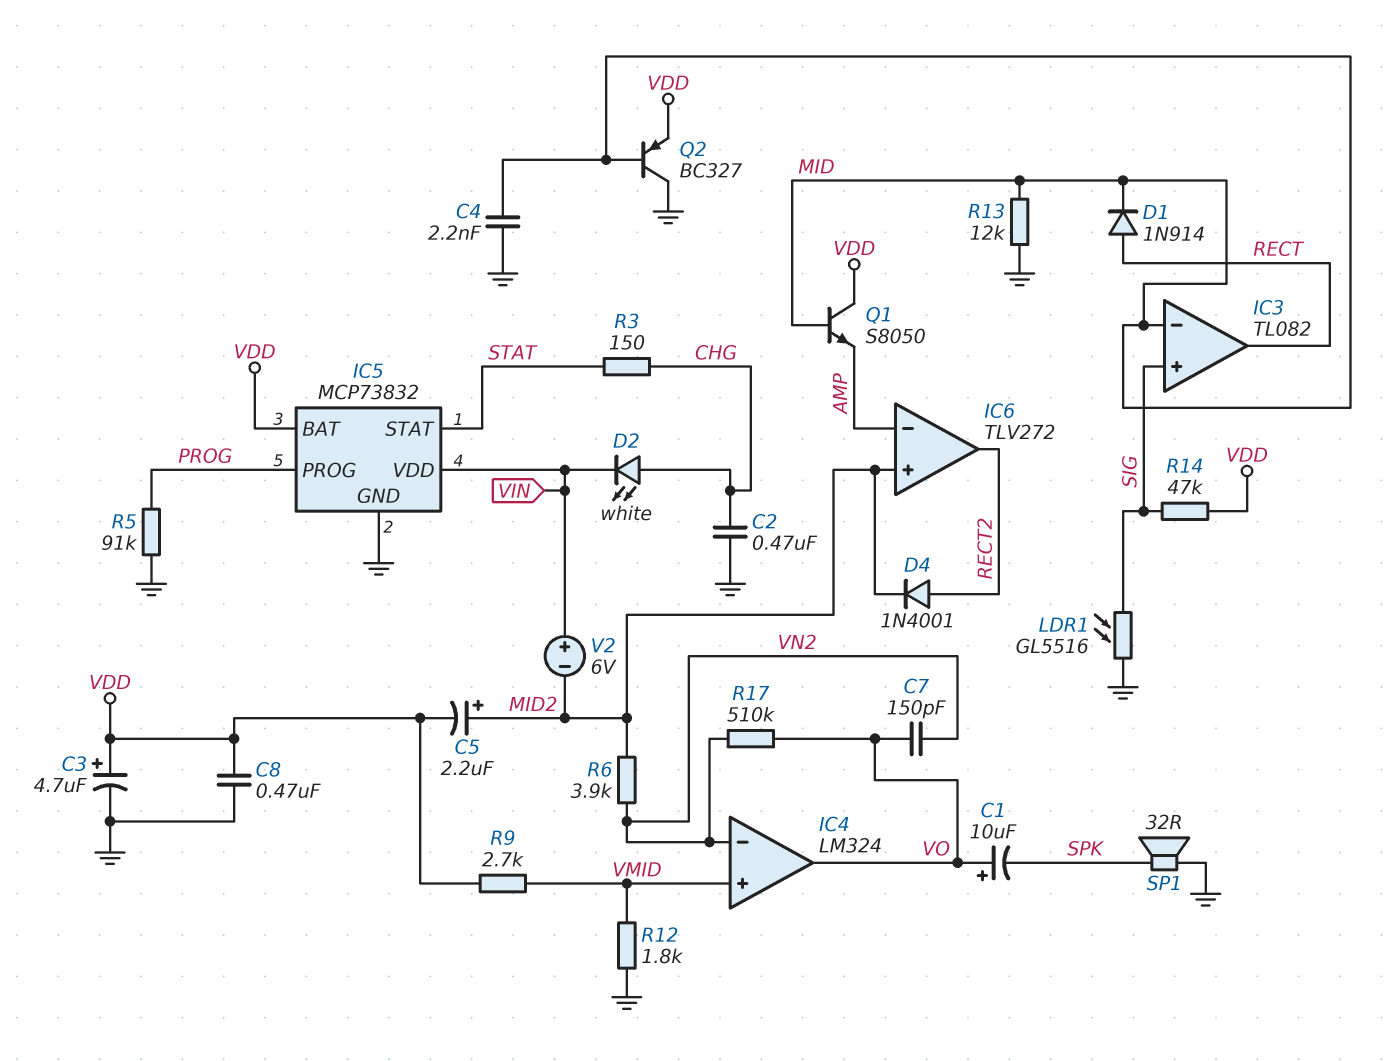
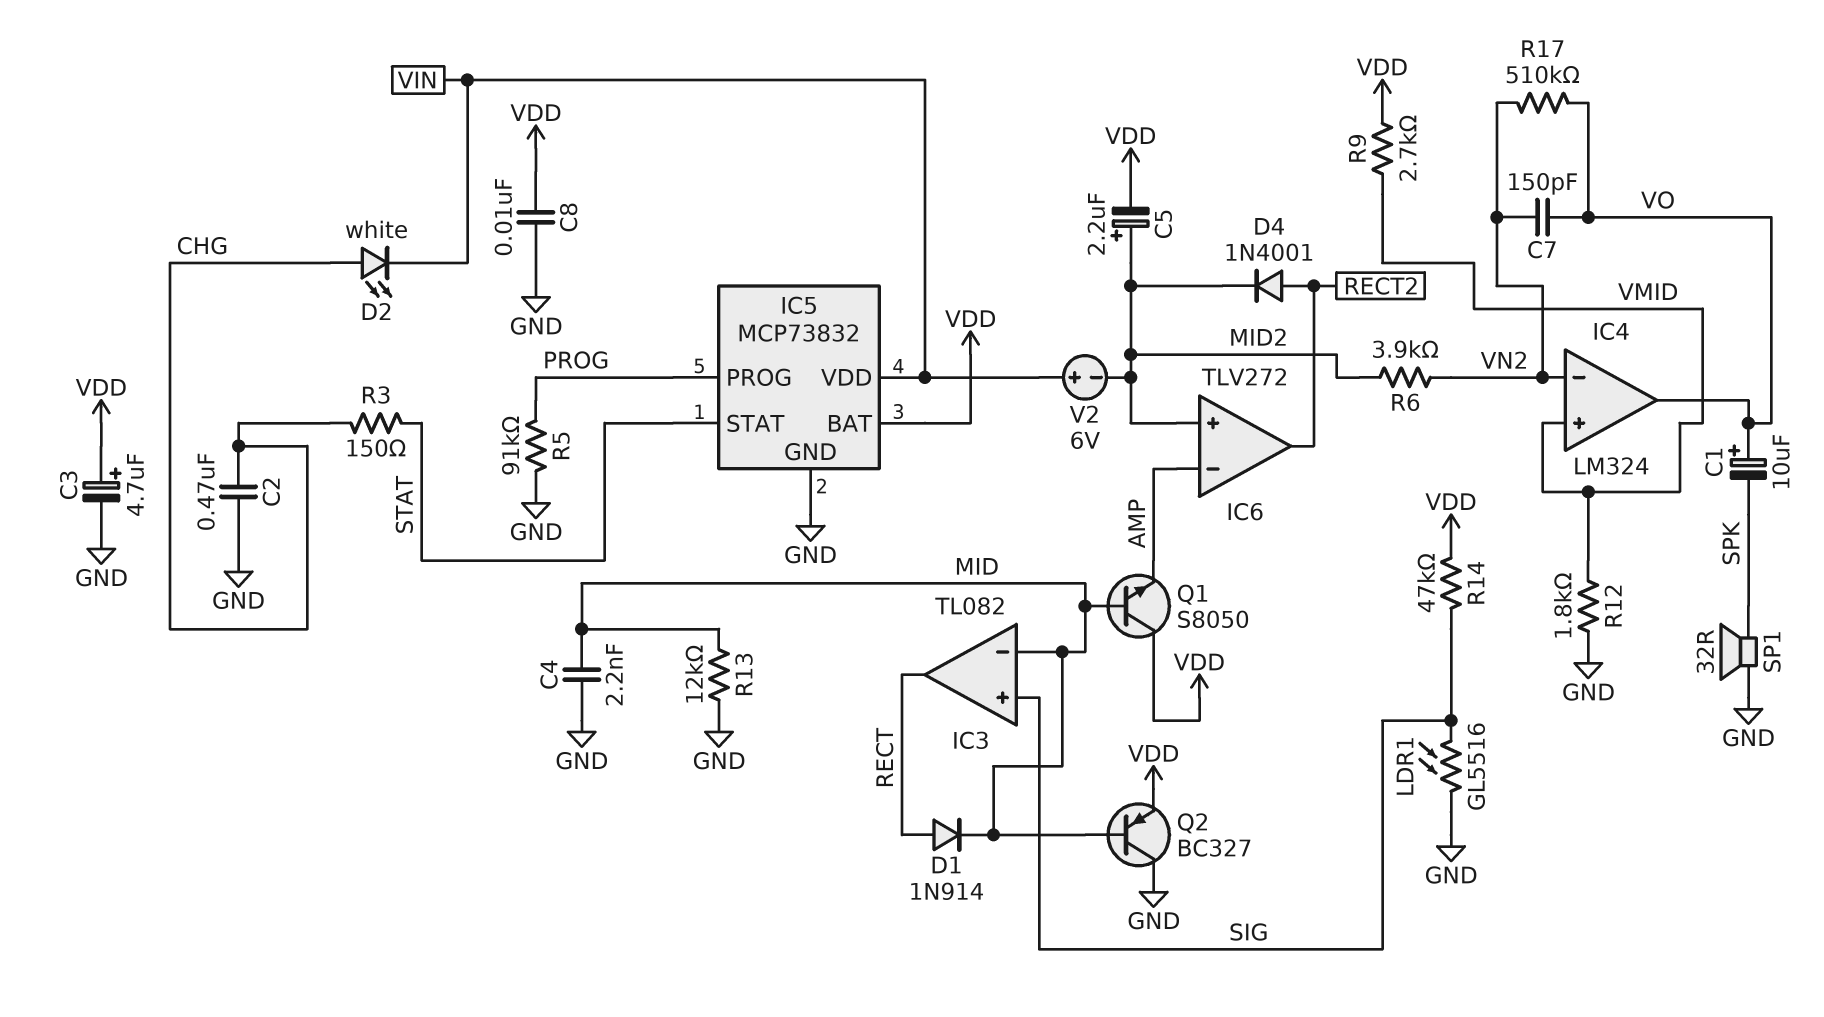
C8: 470nF (GND, VDD) -> 10nF (GND, VDD)

